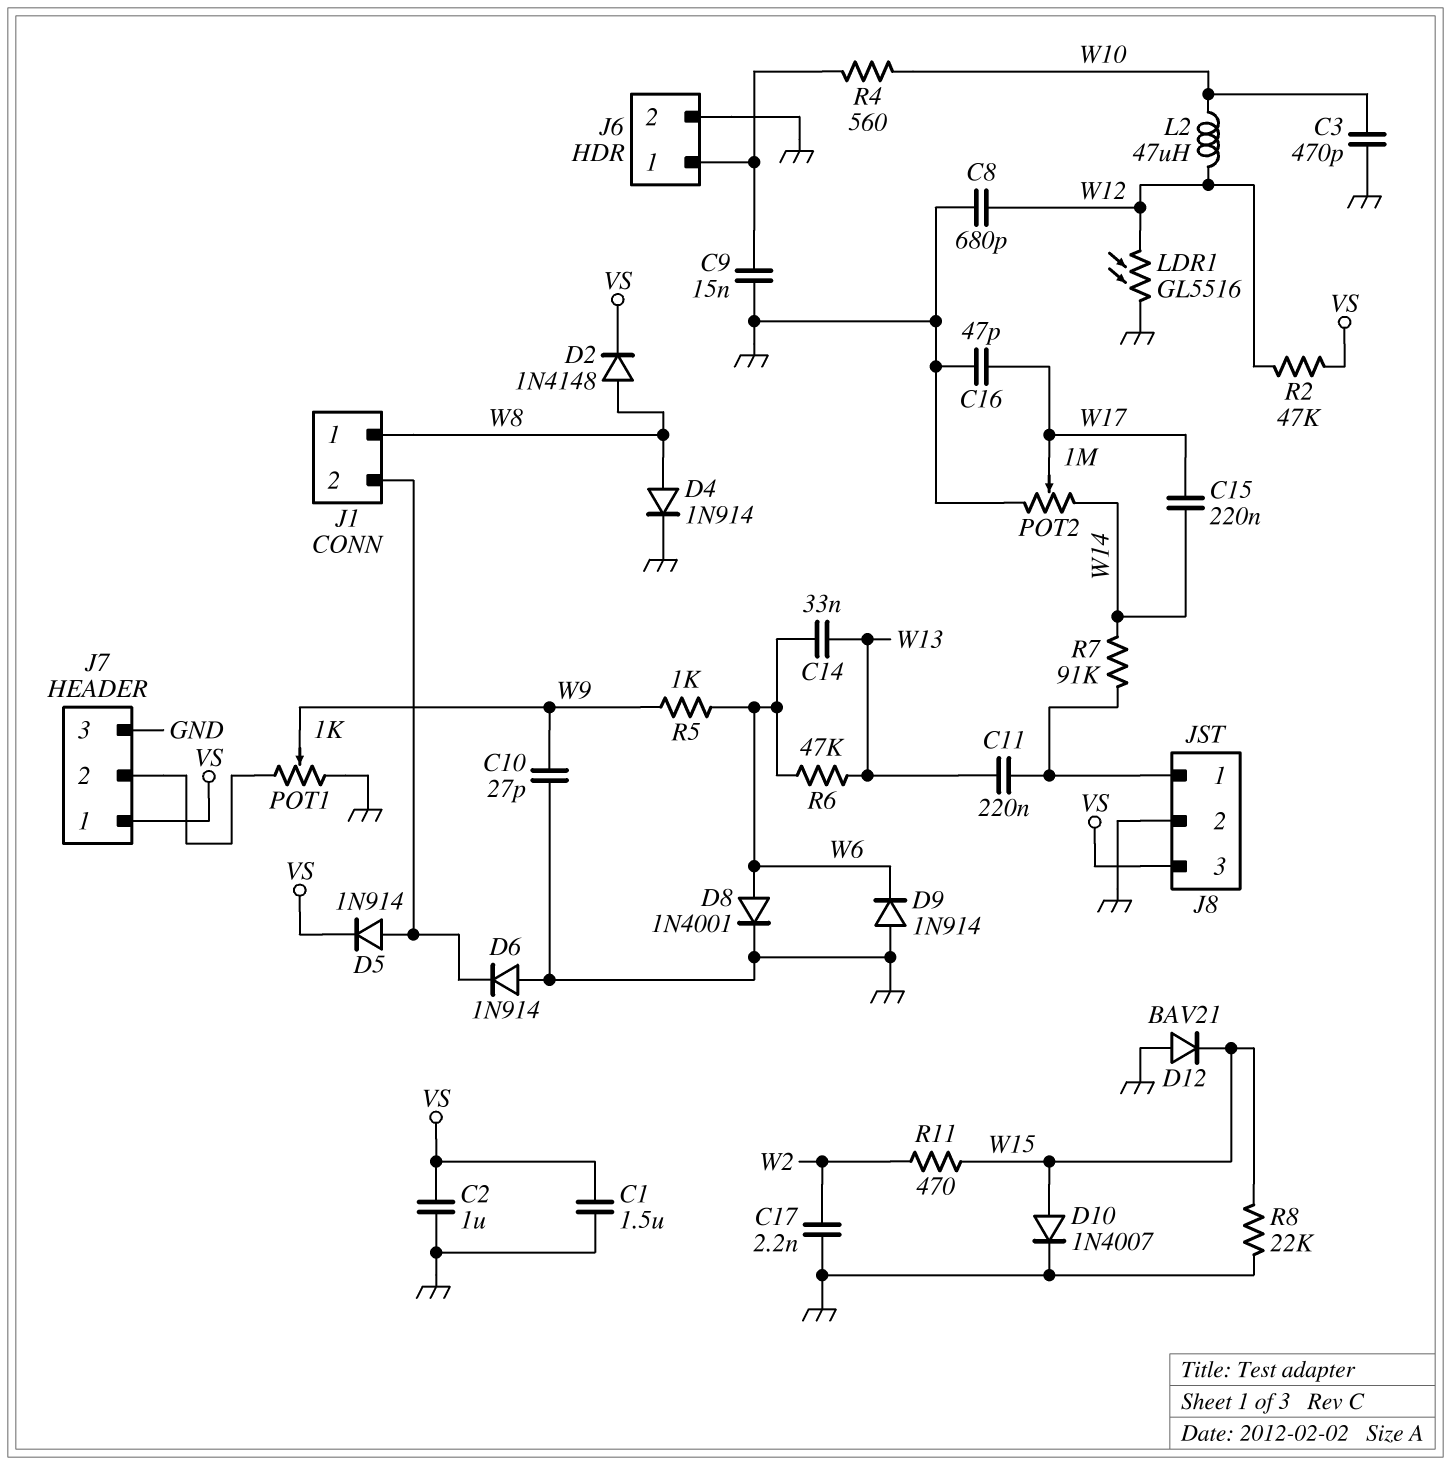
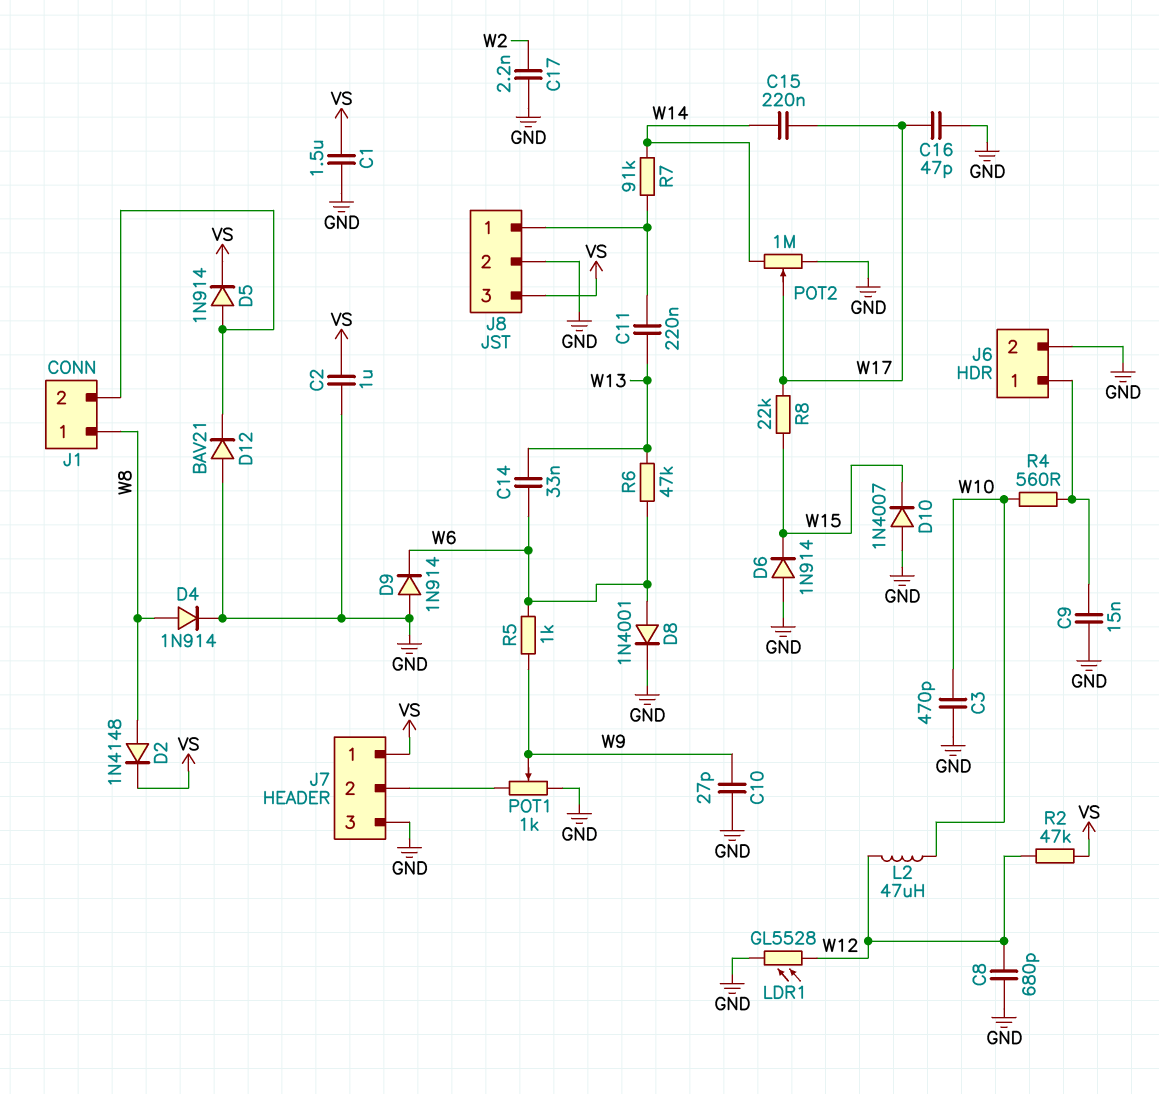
D6: diode 1N914 (A GND, K J1/2) -> diode 1N914 (A GND, K W15)
D10: diode 1N4007 (A W15, K GND) -> diode 1N4007 (A GND, K W15)
D12: diode BAV21 (A GND, K W15) -> diode BAV21 (A GND, K J1/2)
LDR1: GL5516 (GND, W12) -> GL5528 (GND, W12)
R8: 22k (GND, W15) -> 22k (W15, W17)
R11: 470 (W2, W15) -> none

